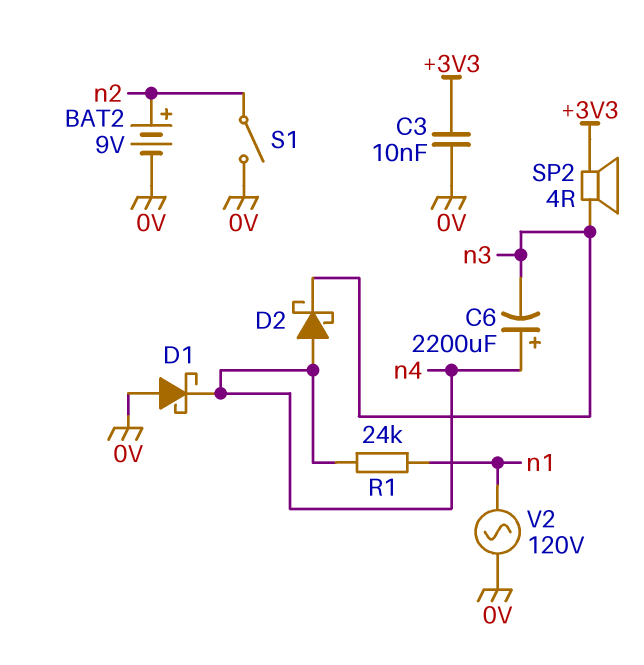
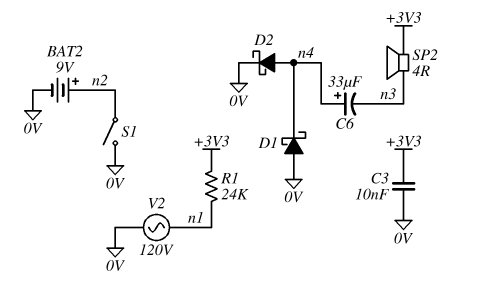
C6: 2200uF (plus n4, minus n3) -> 33uF (plus n4, minus n3)
D2: schottky (A n4, K n3) -> schottky (A n4, K 0V)
R1: 24k (n1, n4) -> 24k (+3V3, n1)

